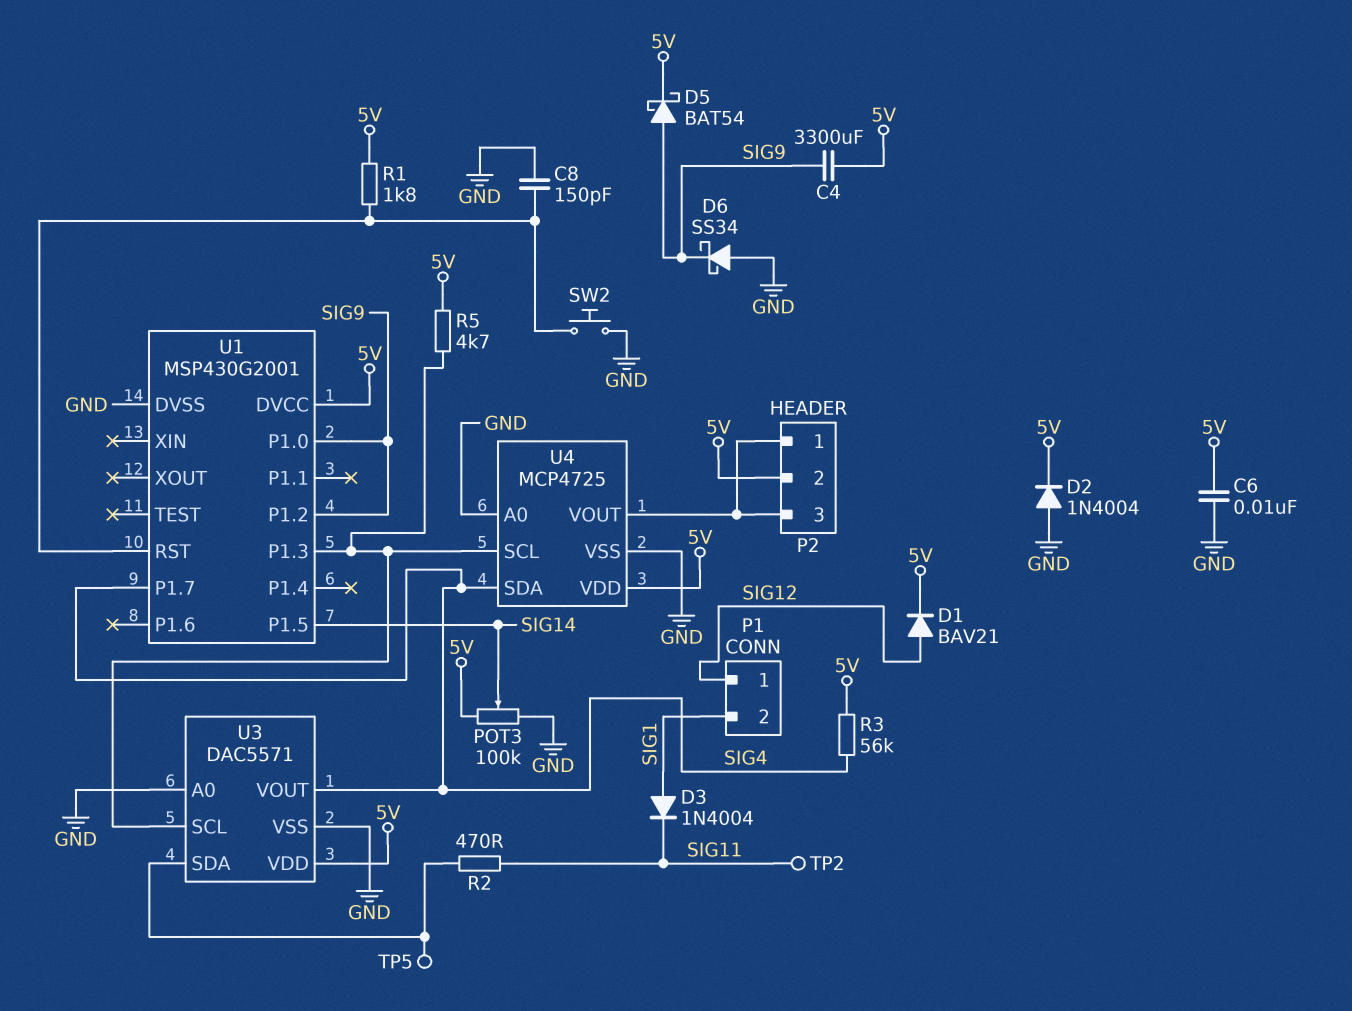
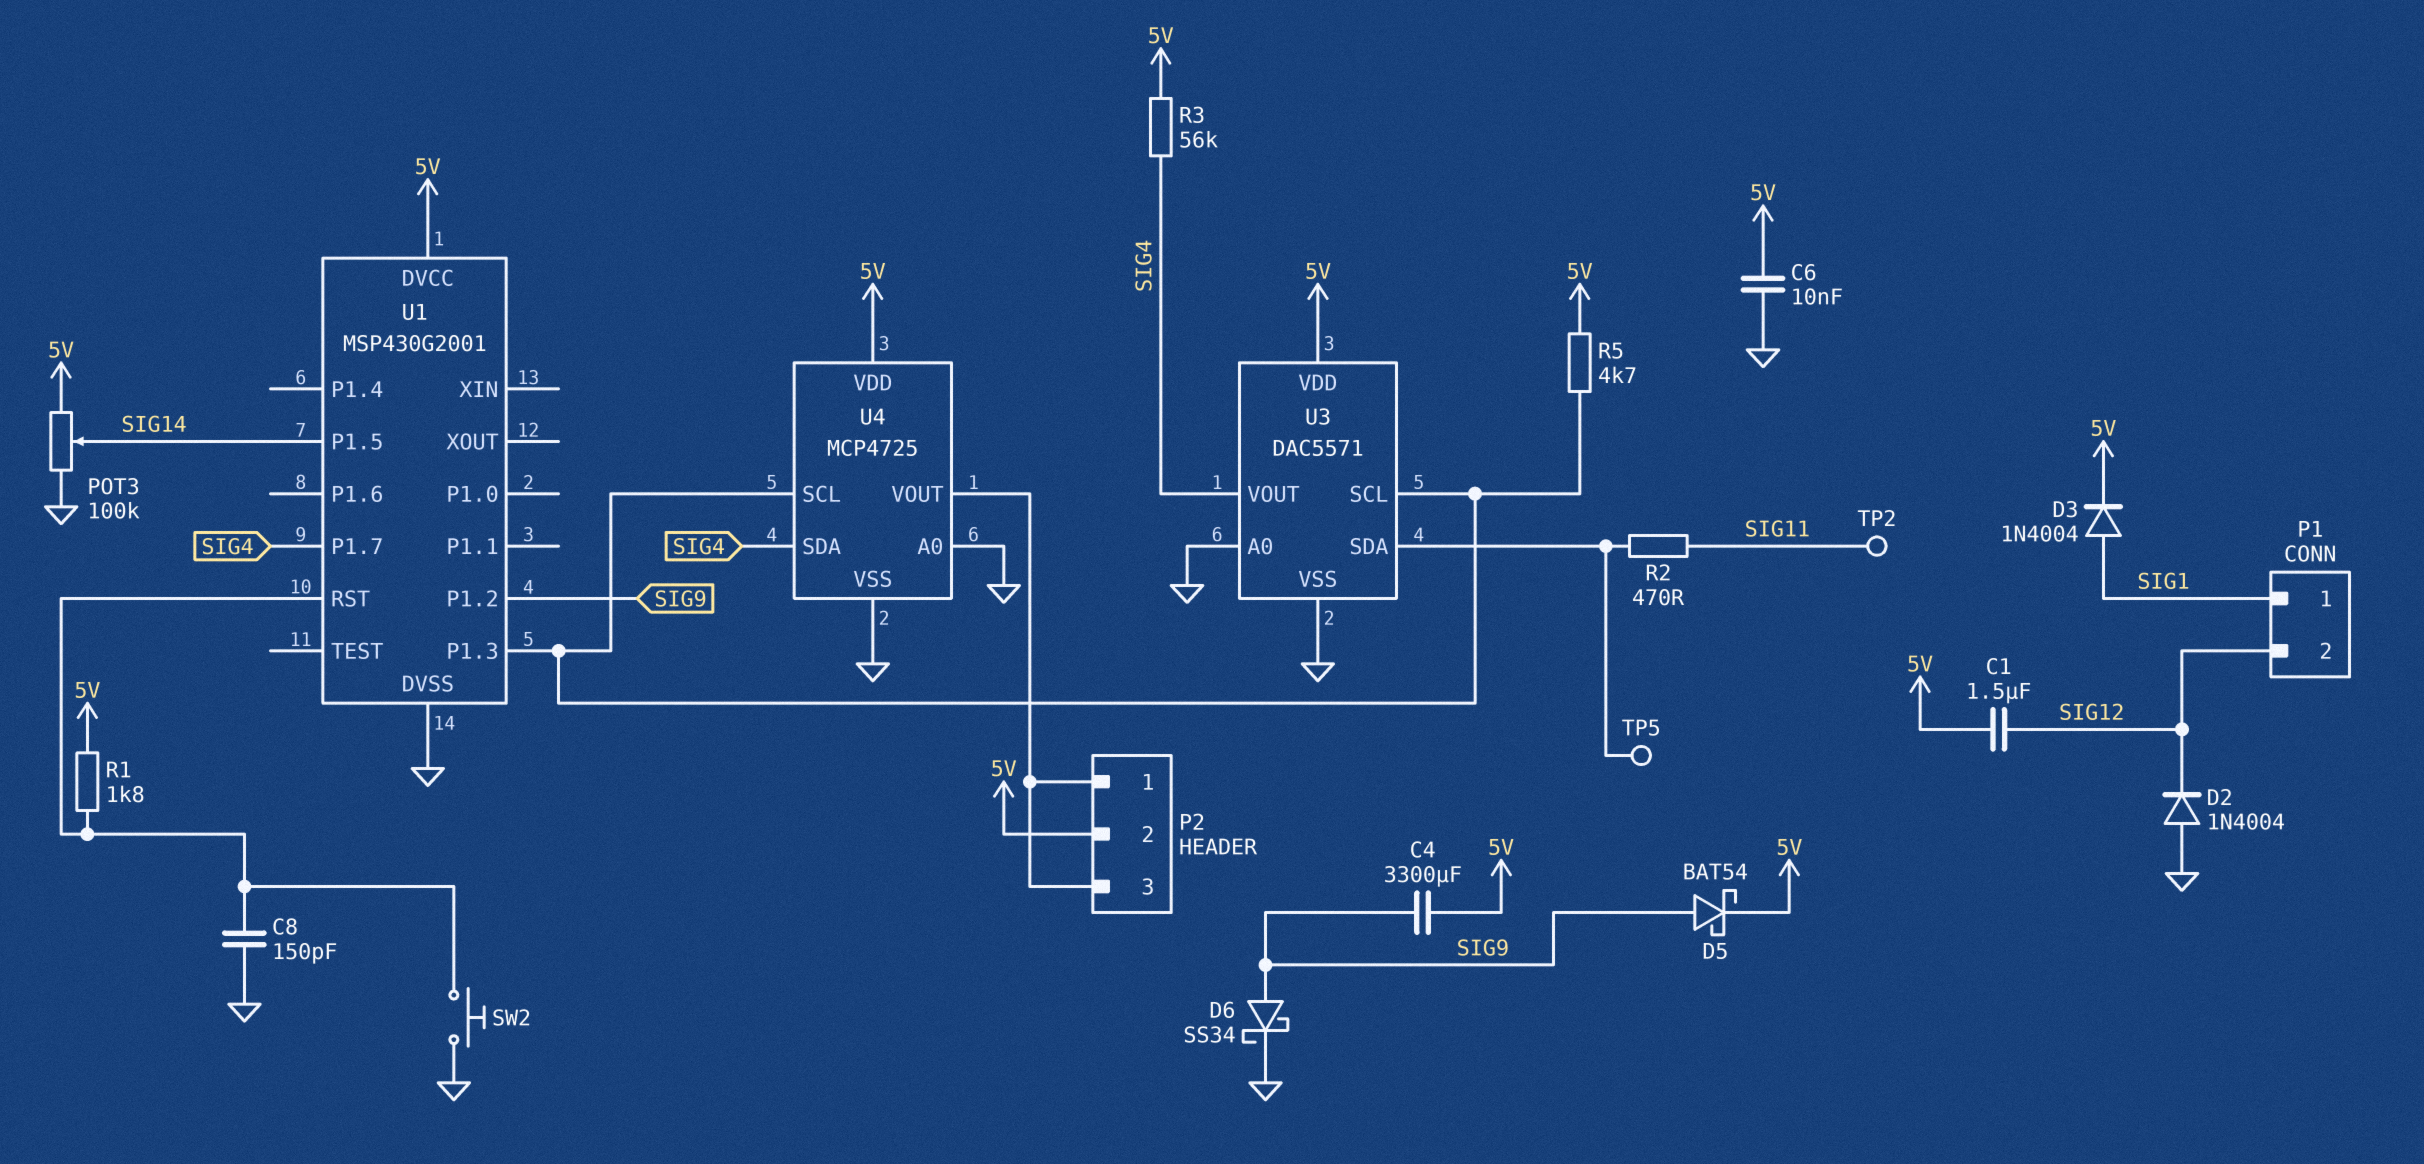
C1: none -> 1.5uF (5V, SIG12)
D1: diode BAV21 (A SIG12, K 5V) -> none
D2: diode 1N4004 (A GND, K 5V) -> diode 1N4004 (A GND, K SIG12)
D3: diode 1N4004 (A SIG1, K SIG11) -> diode 1N4004 (A SIG1, K 5V)
D6: schottky SS34 (A GND, K SIG9) -> schottky SS34 (A SIG9, K GND)
P1 pin 1: SIG12 -> SIG1
P1 pin 2: SIG1 -> SIG12
U1 pin P1.0: SIG9 -> none

